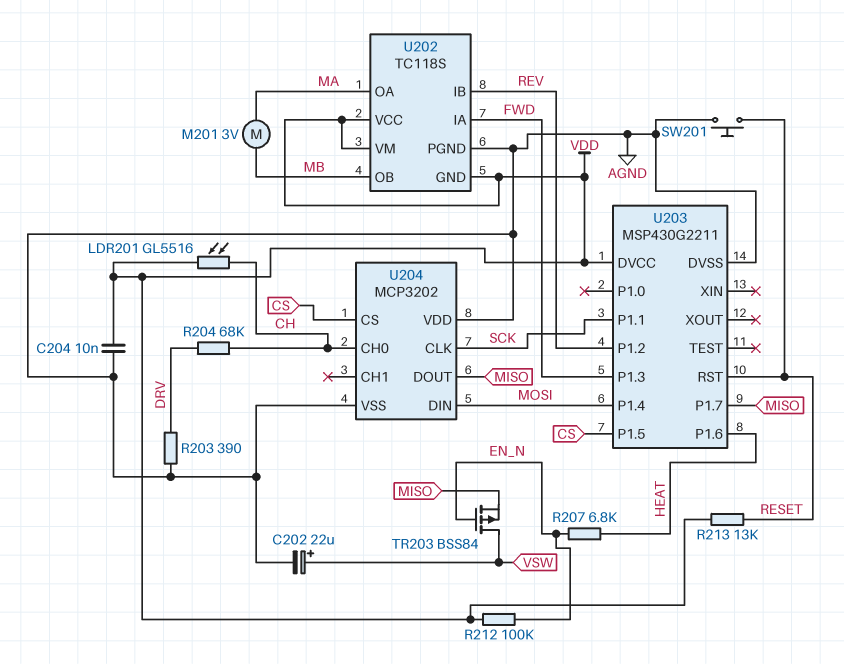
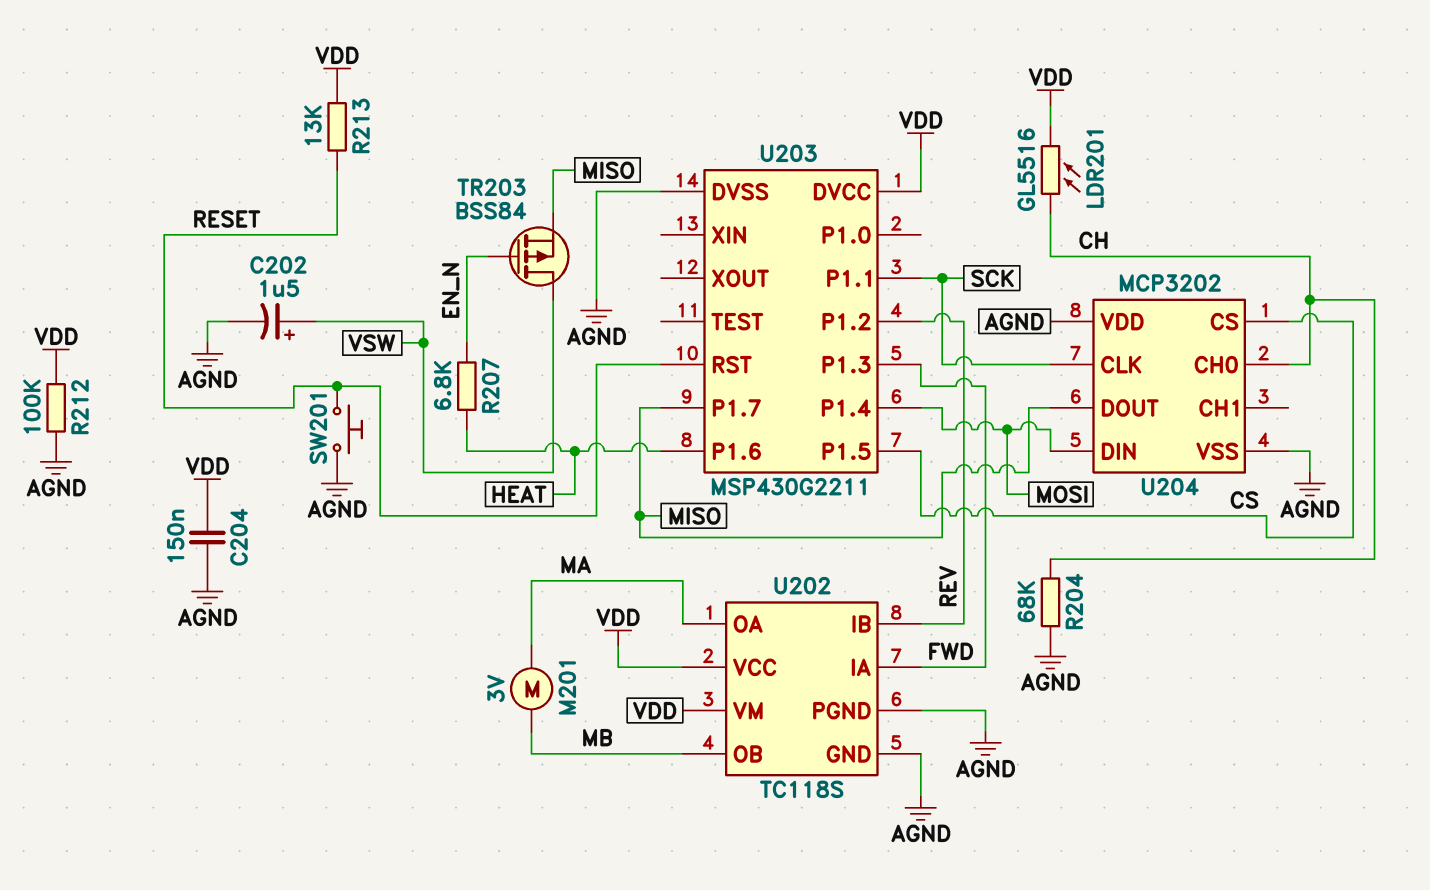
C202: 22uF (plus VSW, minus AGND) -> 1.5uF (plus VSW, minus AGND)
C204: 10nF (AGND, VDD) -> 150nF (AGND, VDD)
R203: 390 (AGND, DRV) -> none
R204: 68k (CH, DRV) -> 68k (AGND, CH)
R212: 100k (EN_N, VDD) -> 100k (AGND, VDD)
U202 pin GND: VDD -> AGND

